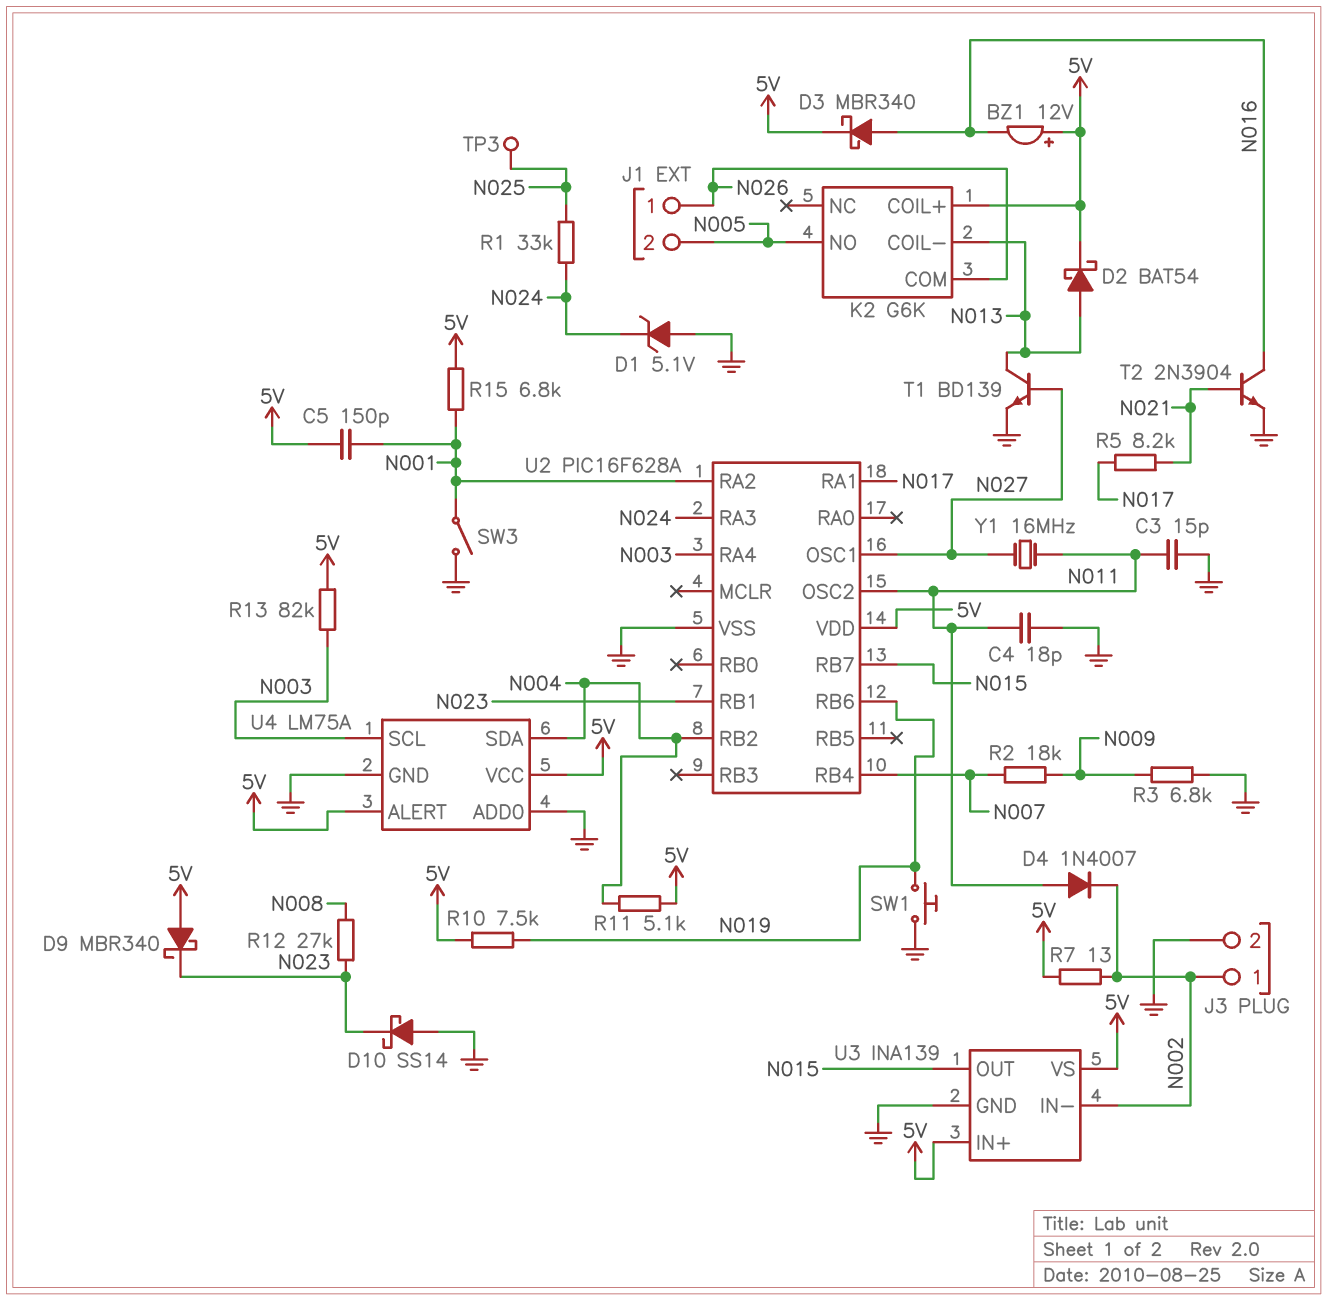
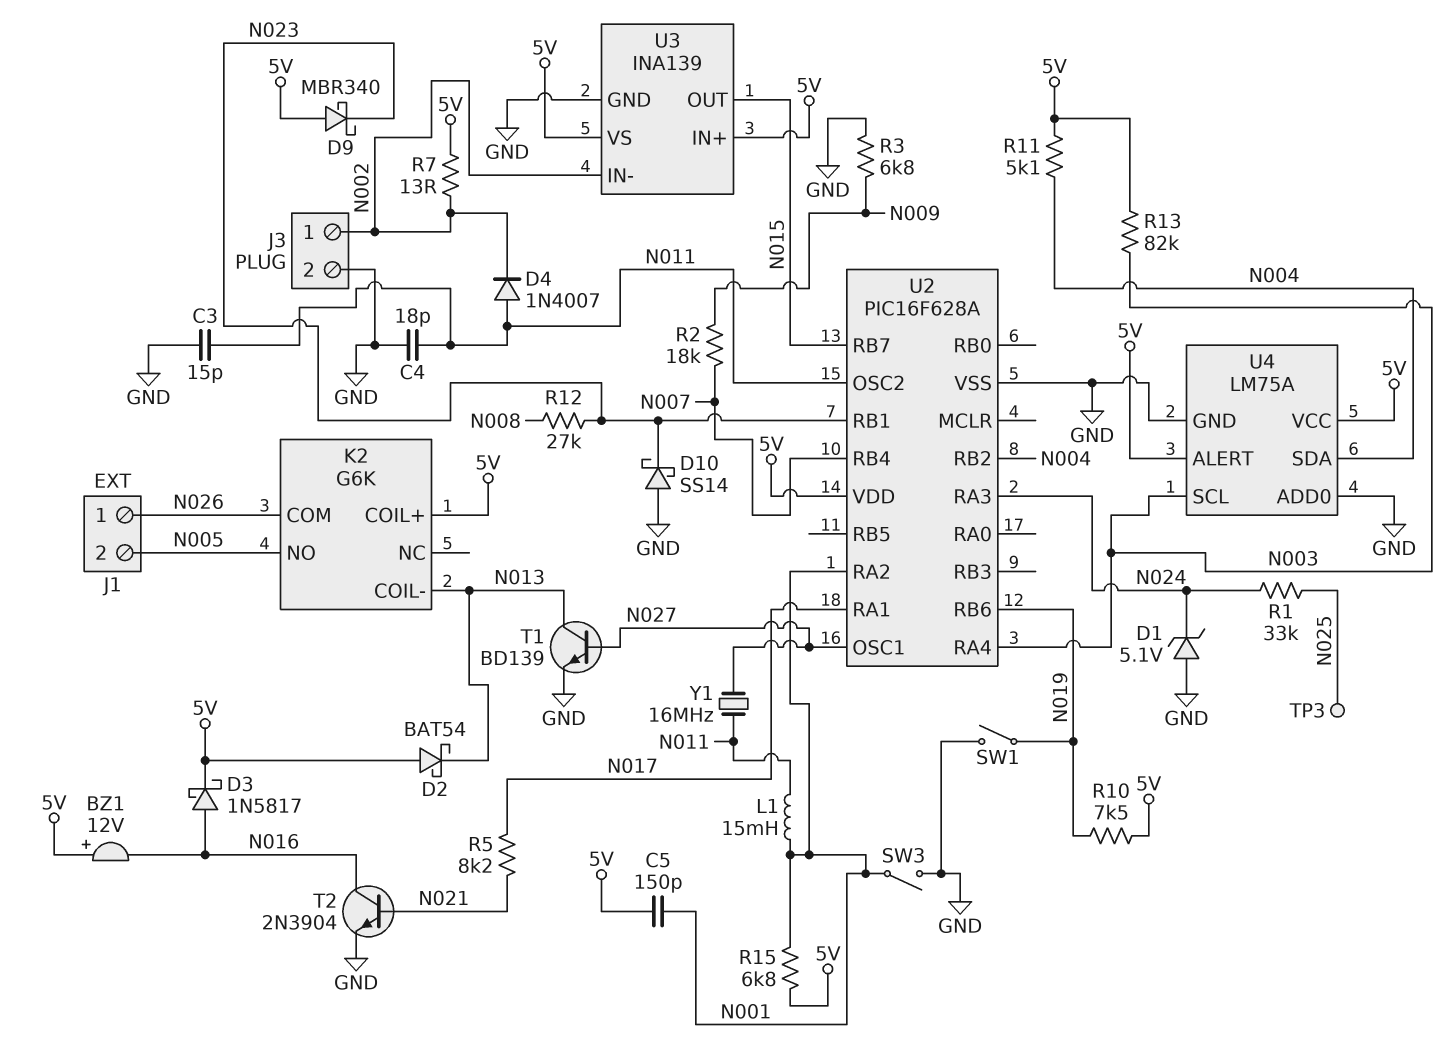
D2: schottky BAT54 (A N013, K 5V) -> schottky BAT54 (A 5V, K N013)
D3: schottky MBR340 (A N016, K 5V) -> schottky 1N5817 (A N016, K 5V)
L1: none -> 15mH (N001, N011)
SW1: button (GND, N019) -> switch (GND, N019)

